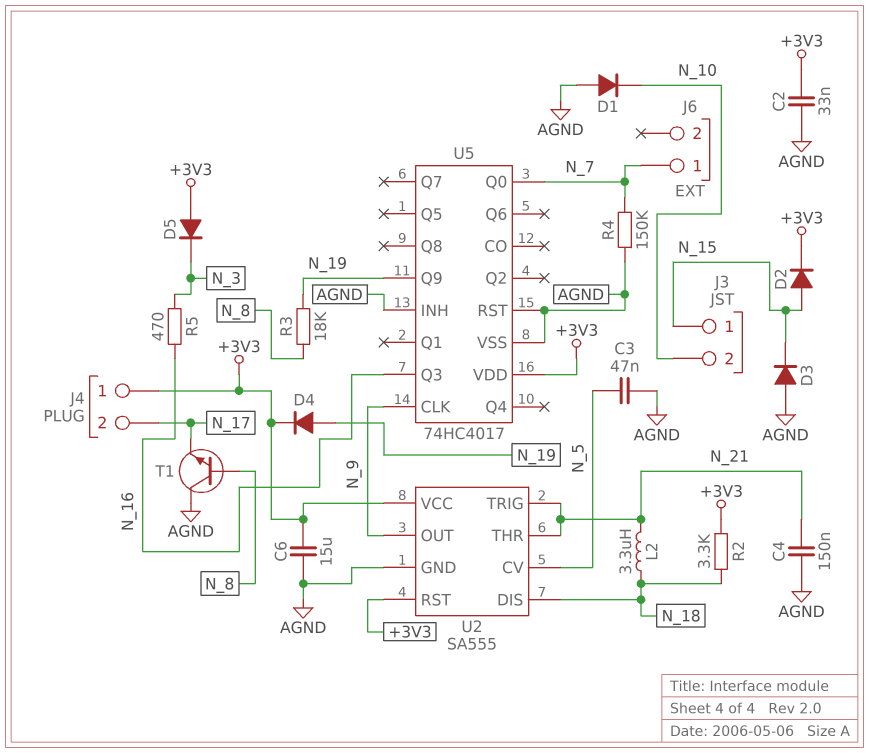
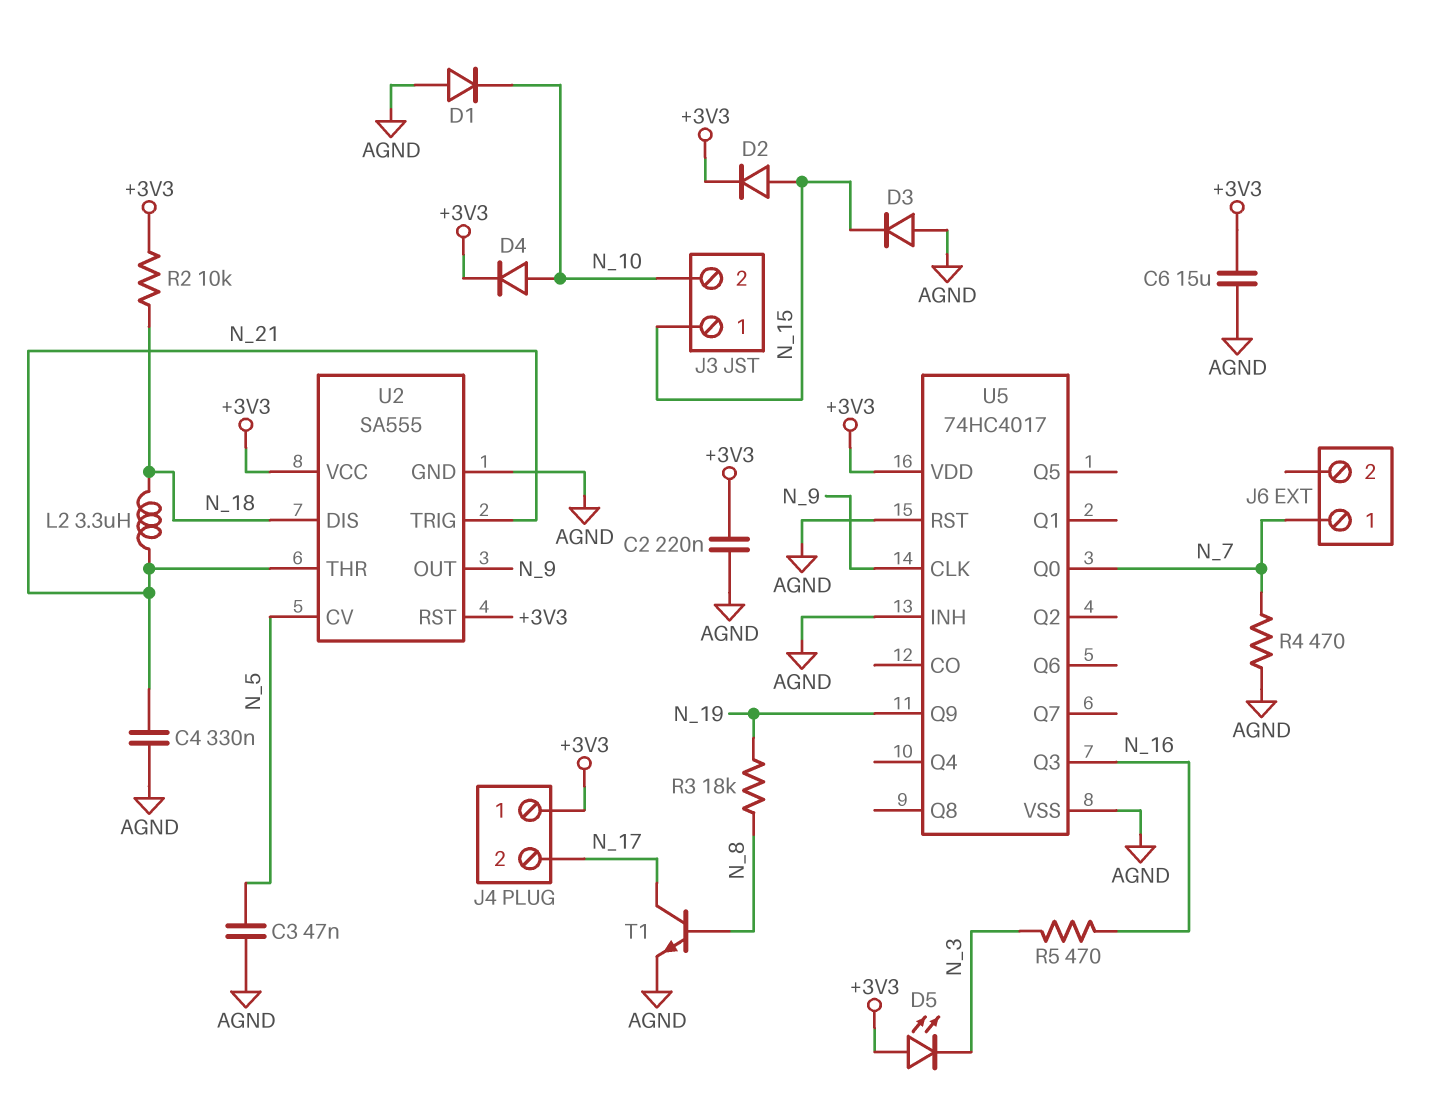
C2: 33nF (+3V3, AGND) -> 220nF (+3V3, AGND)
C4: 150nF (AGND, N_21) -> 330nF (AGND, N_21)
D4: diode (A N_19, K +3V3) -> diode (A N_10, K +3V3)
D5: diode (A +3V3, K N_3) -> LED (A +3V3, K N_3)
R2: 3.3k (+3V3, N_18) -> 10k (+3V3, N_18)
R4: 150k (AGND, N_7) -> 470 (AGND, N_7)
T1: NPN (B N_8, C AGND, E N_17) -> NPN (B N_8, C N_17, E AGND)

